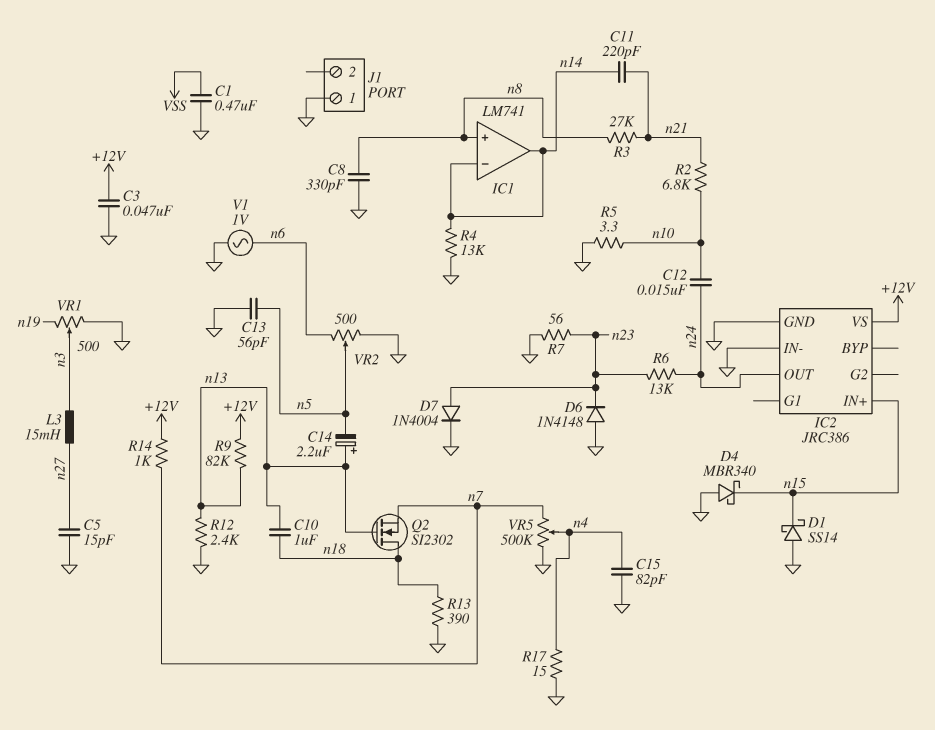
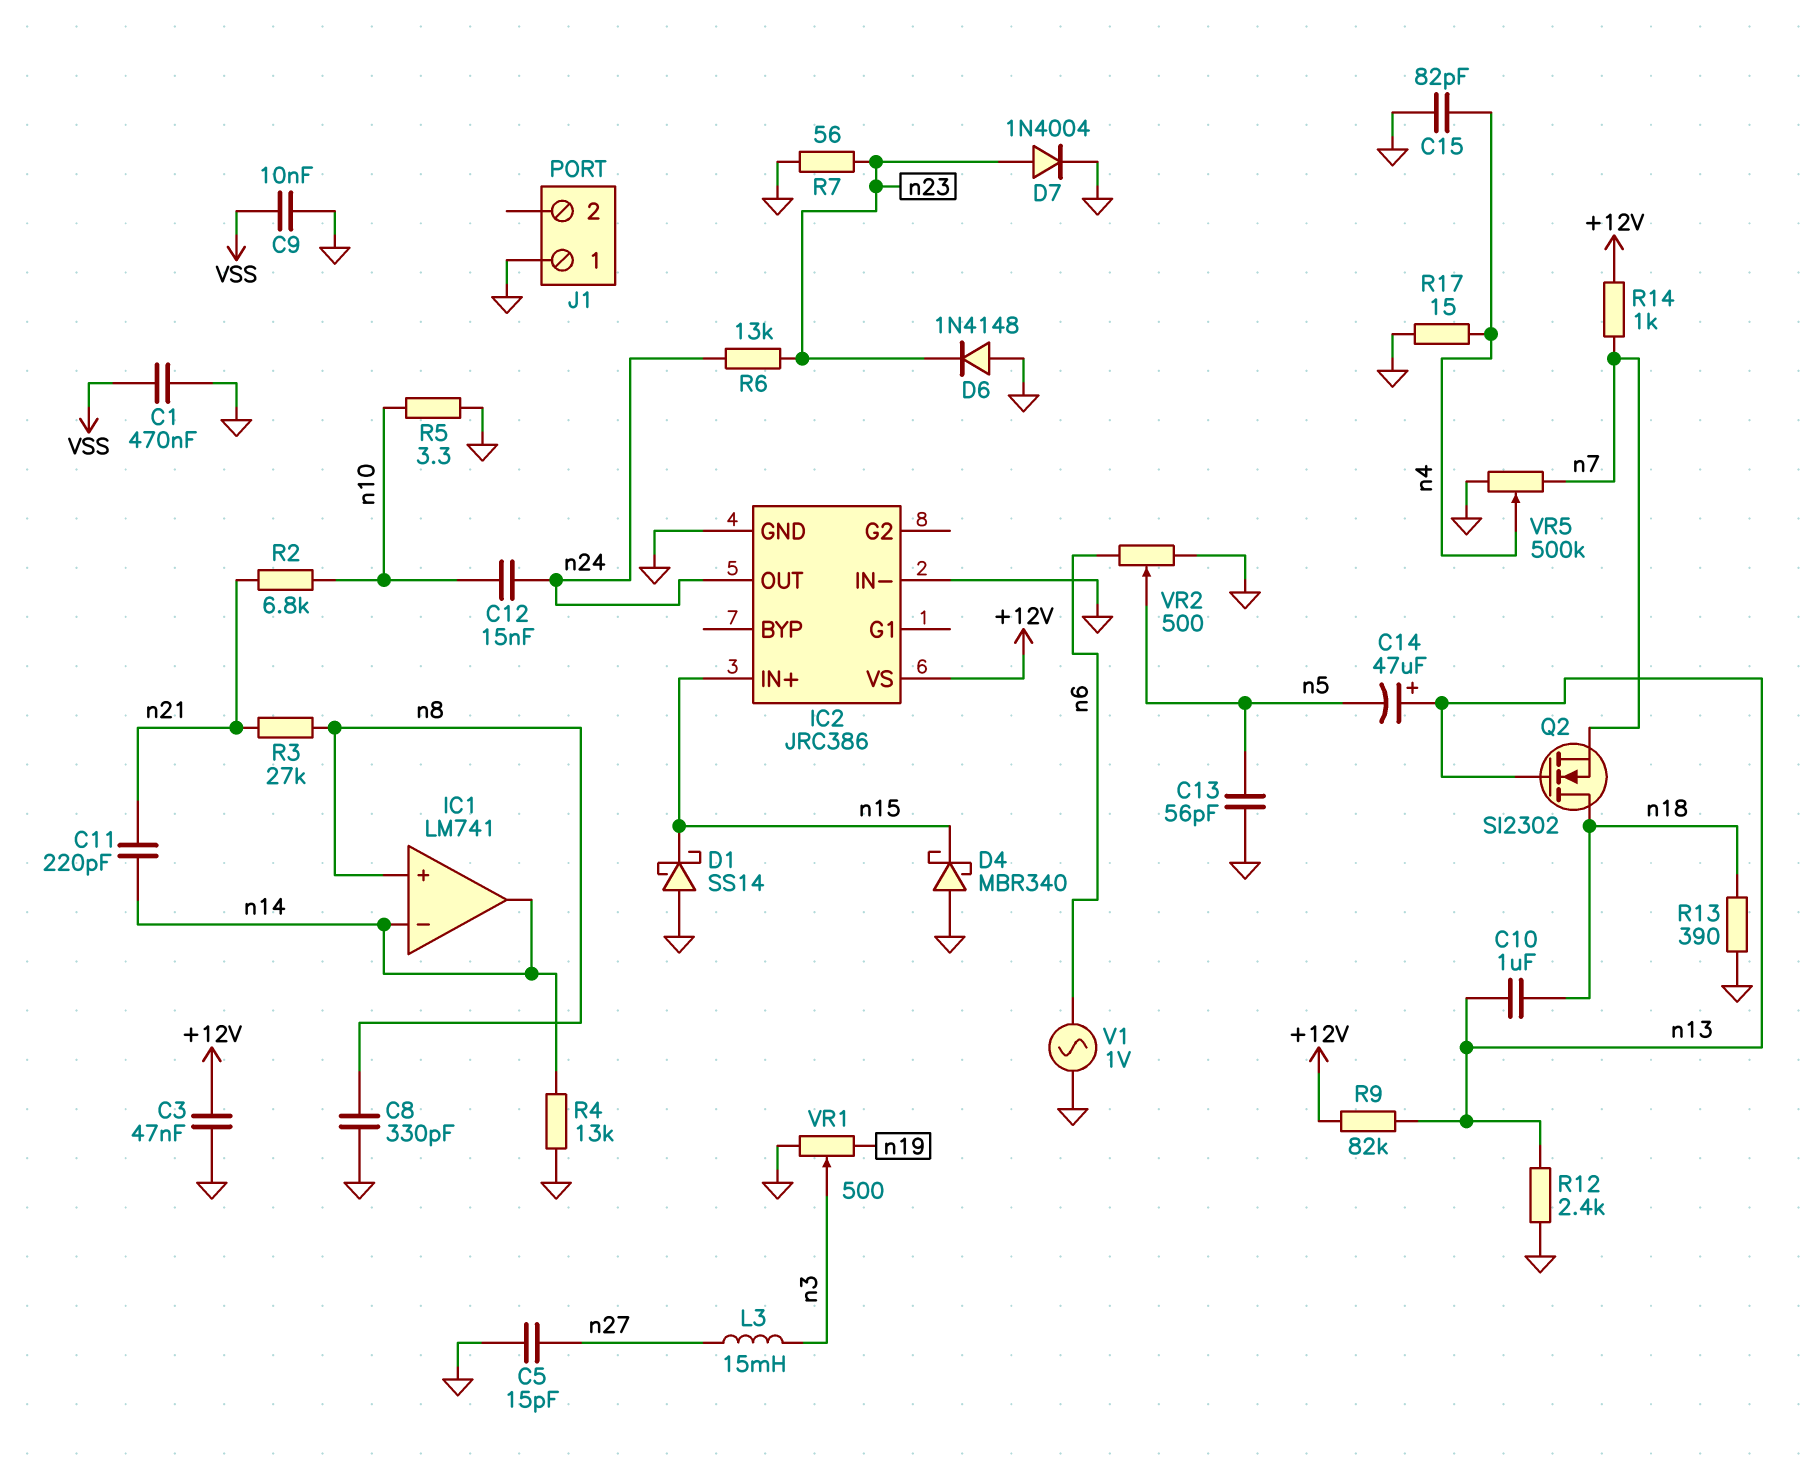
C9: none -> 10nF (GND, VSS)
C14: 2.2uF (plus n13, minus n5) -> 47uF (plus n13, minus n5)

